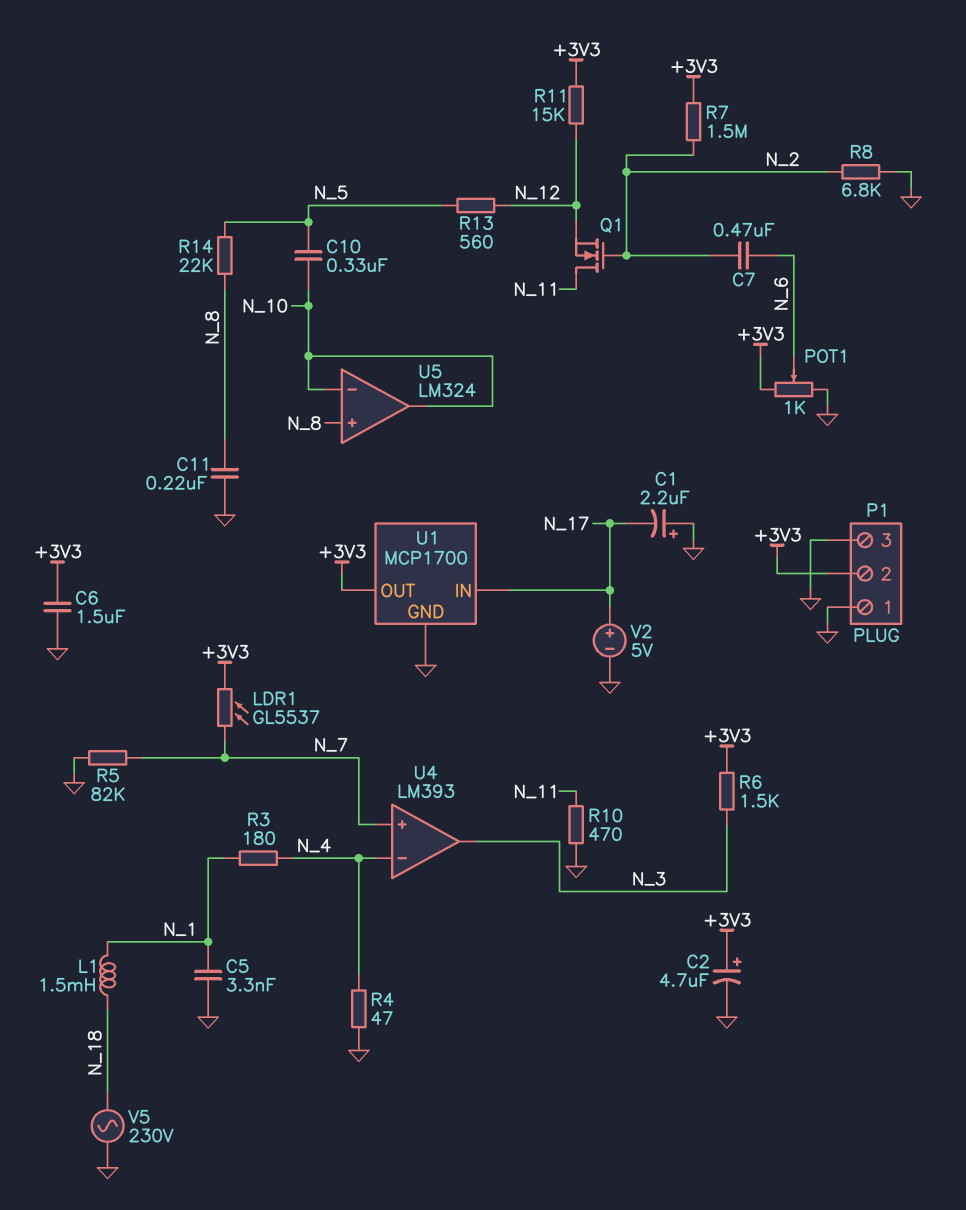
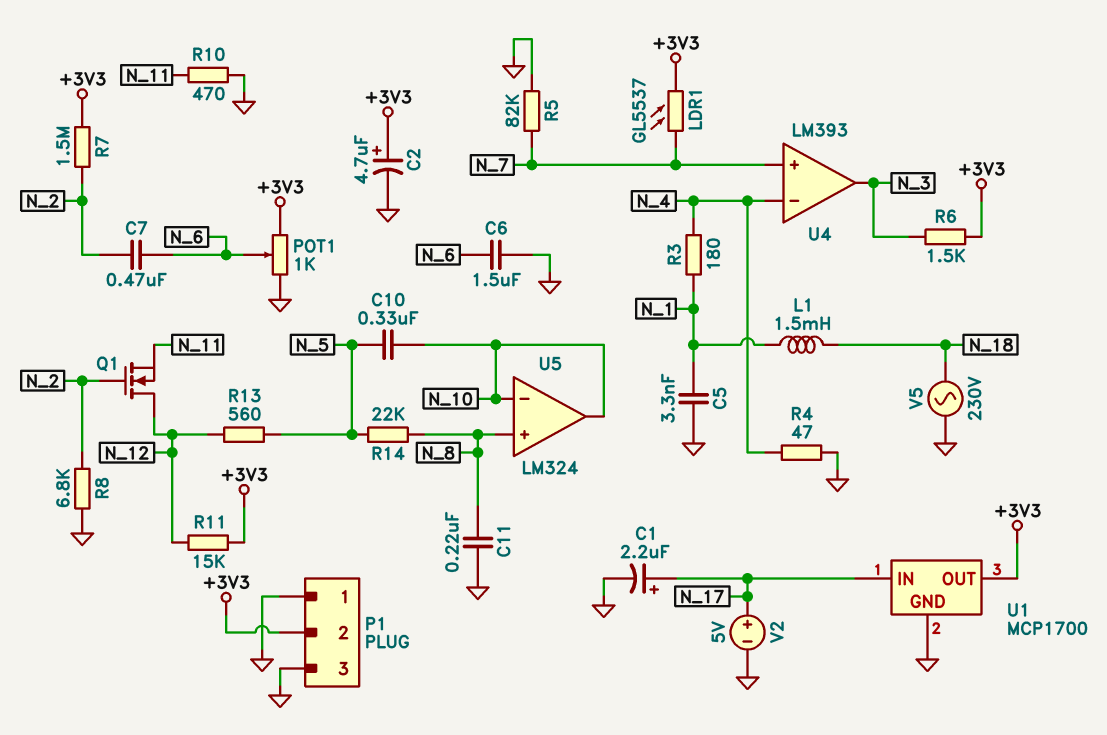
C1: 2.2uF (plus GND, minus N_17) -> 2.2uF (plus N_17, minus GND)
C6: 1.5uF (+3V3, GND) -> 1.5uF (GND, N_6)
Q1: NMOS (G N_2, D N_11, S N_12) -> NMOS (G N_2, D N_12, S N_11)

